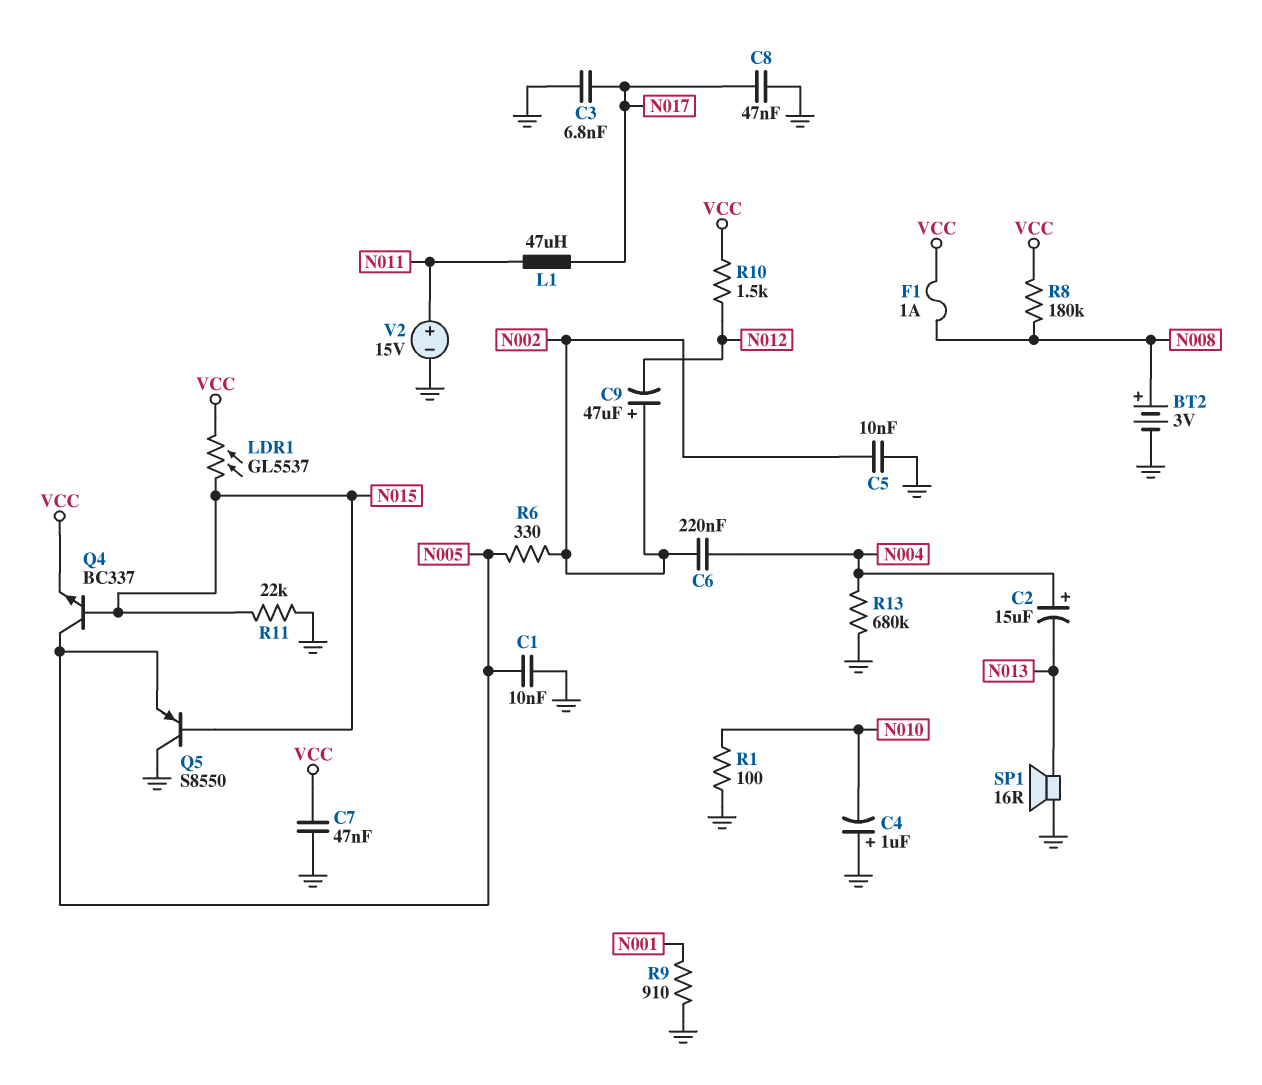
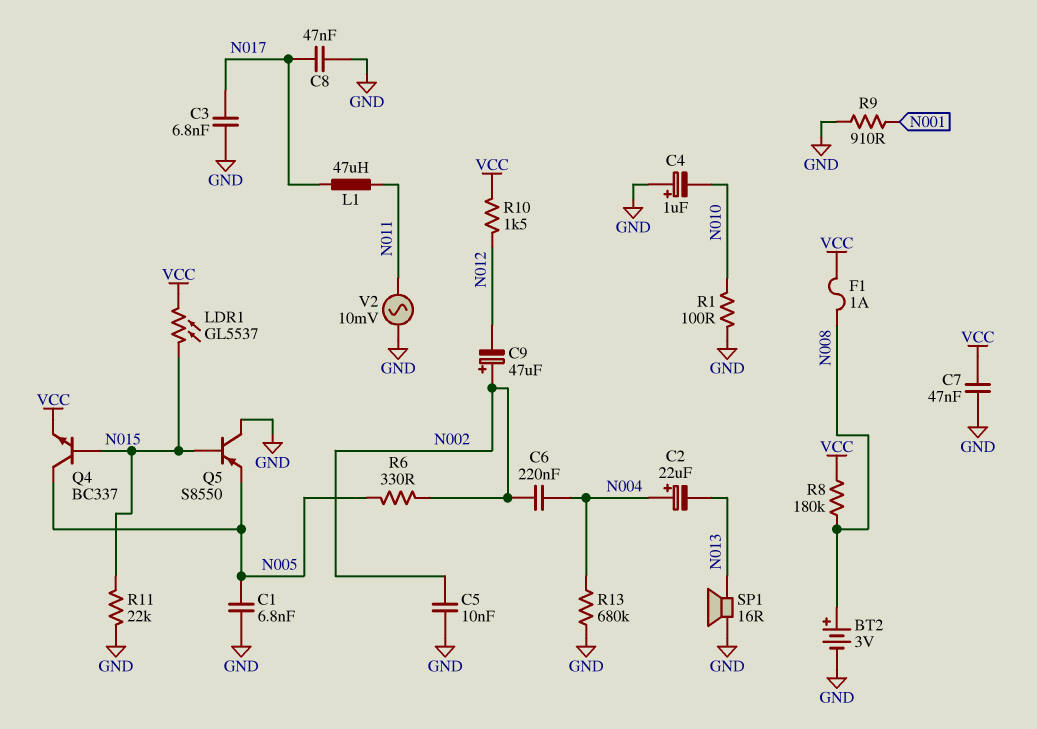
C1: 10nF (GND, N005) -> 6.8nF (GND, N005)
C2: 15uF (plus N004, minus N013) -> 22uF (plus N004, minus N013)
V2: 15V (plus N011, minus GND) -> AC 10mV (GND, N011)

